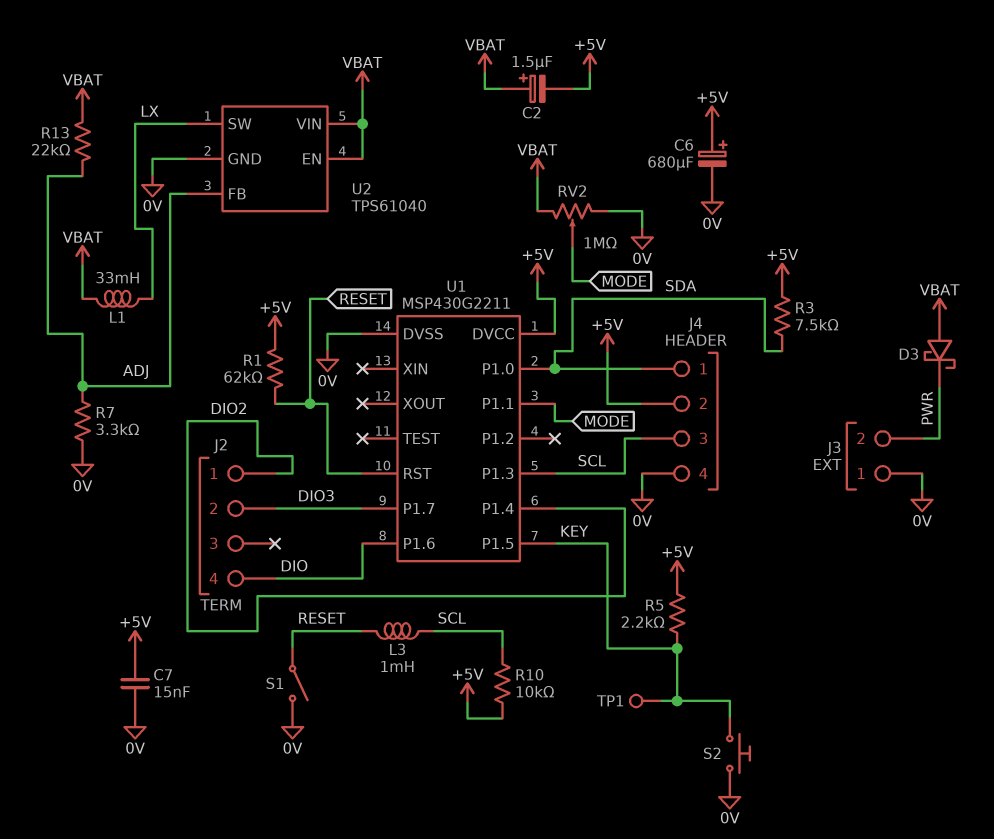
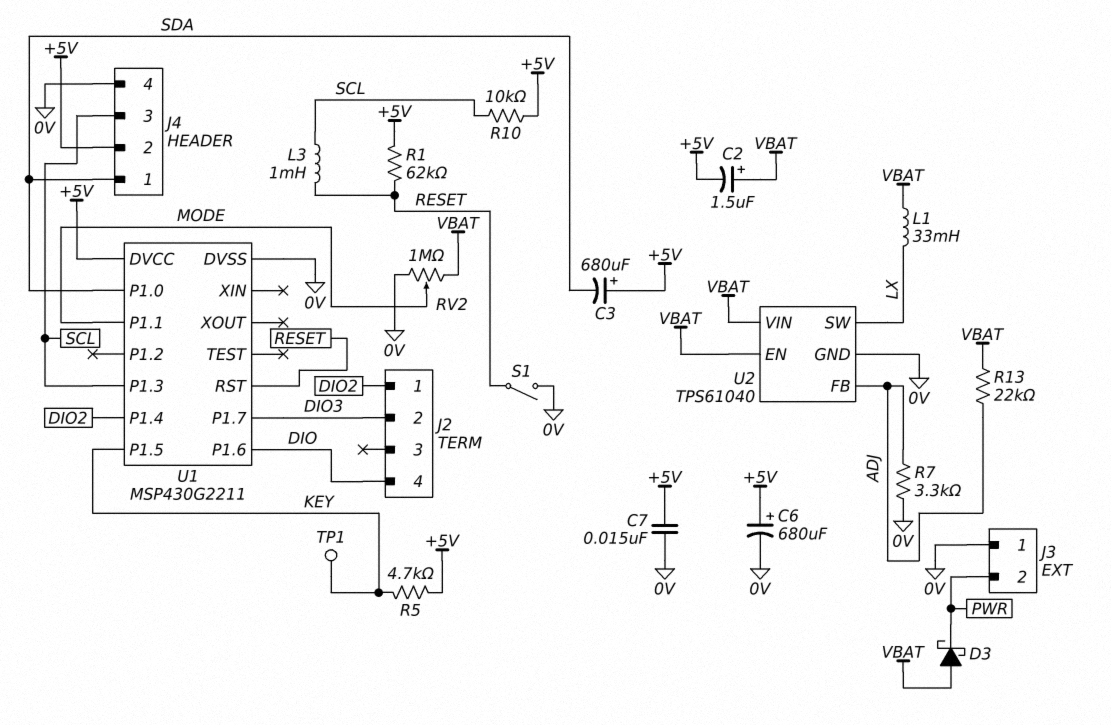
C3: none -> 680uF (plus +5V, minus SDA)
R3: 7.5k (+5V, SDA) -> none
R5: 2.2k (+5V, KEY) -> 4.7k (+5V, KEY)
S2: button (0V, KEY) -> none

